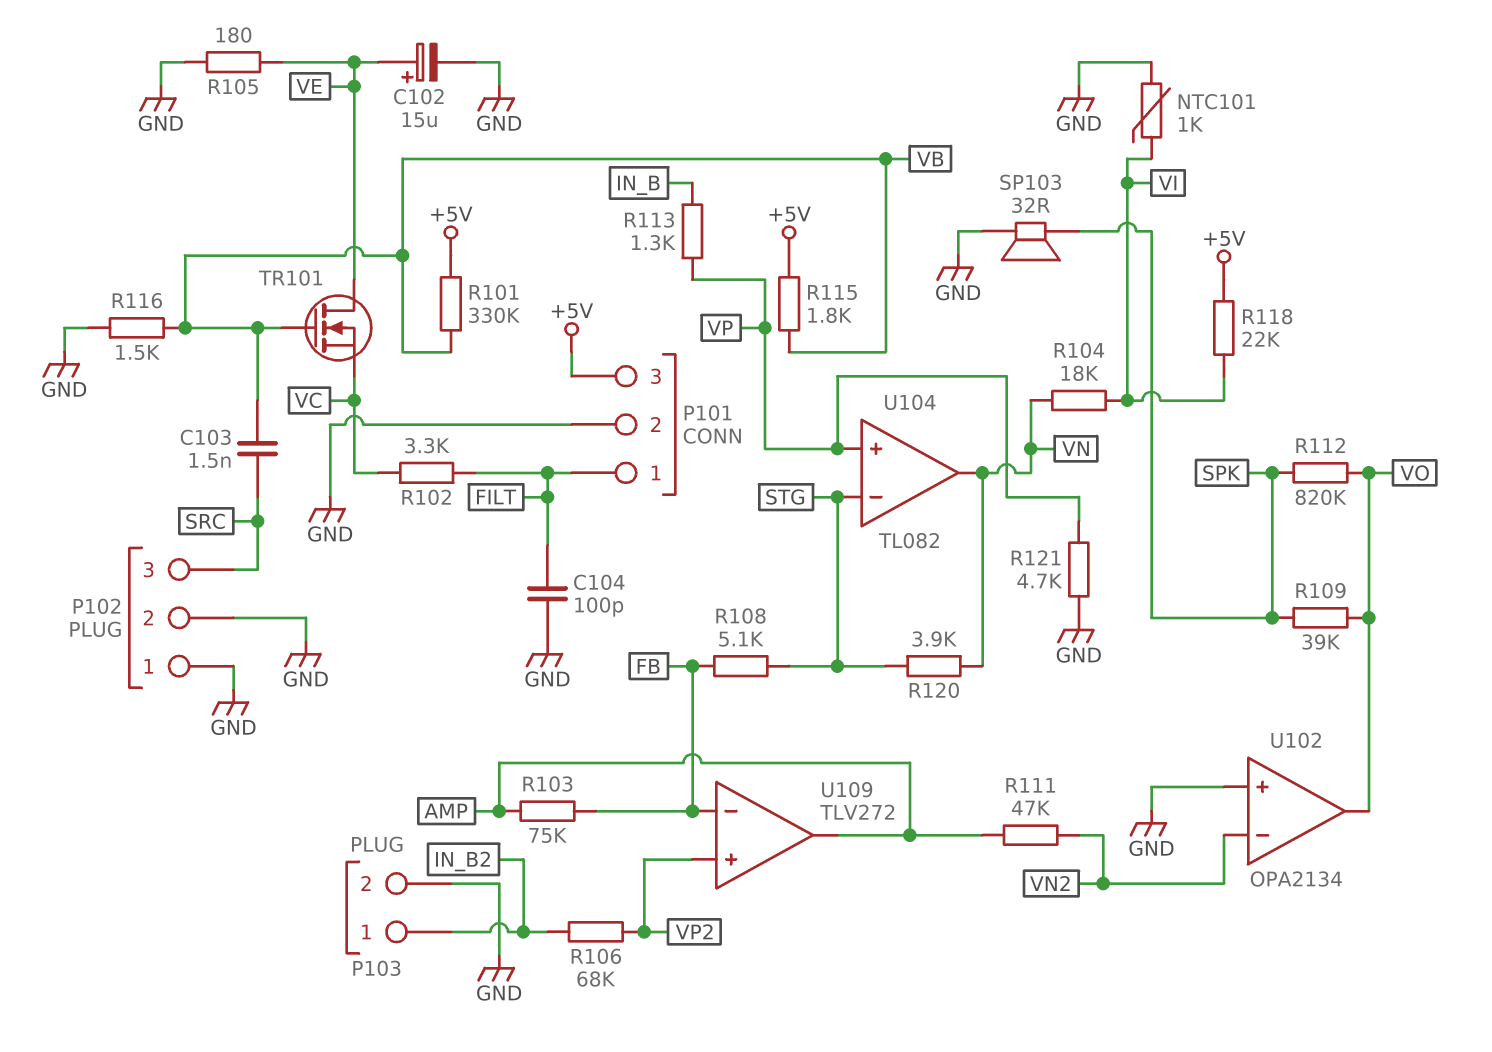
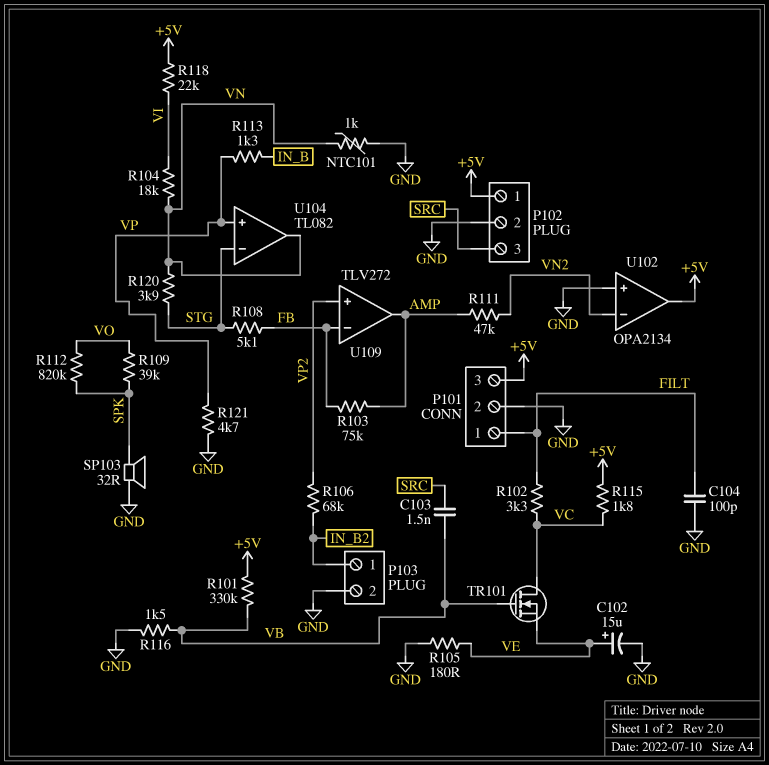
NTC101: 1k (GND, VI) -> 1k (GND, VN)
P102 pin 1: GND -> +5V
R115: 1.8k (+5V, VB) -> 1.8k (+5V, VC)
TR101: NMOS (G VB, D VE, S VC) -> NMOS (G VB, D VC, S VE)
U102 pin out: VO -> +5V

